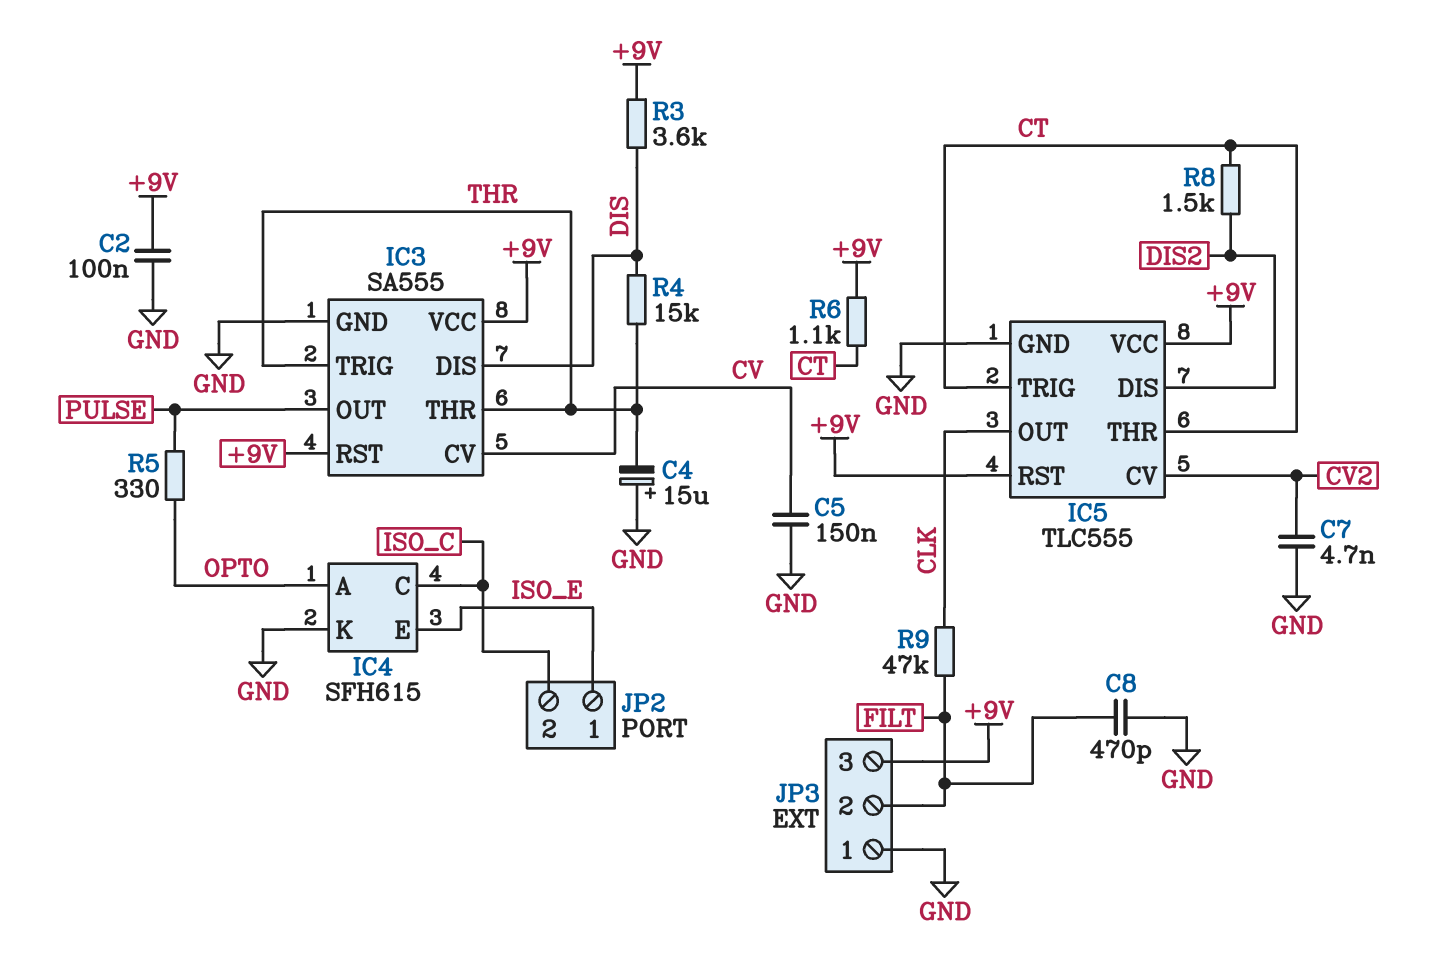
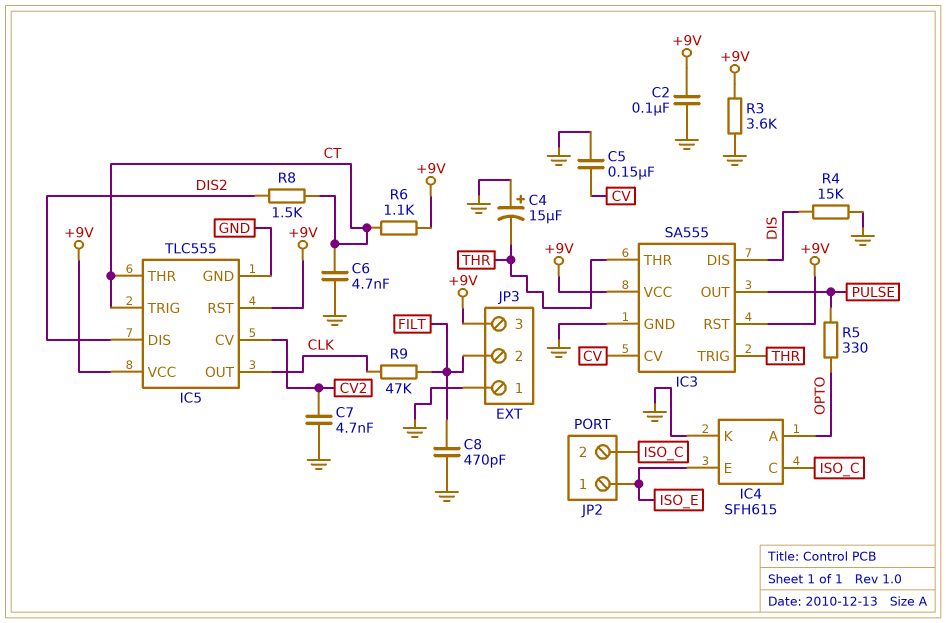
C6: none -> 4.7nF (CT, GND)
R3: 3.6k (+9V, DIS) -> 3.6k (+9V, GND)
R4: 15k (DIS, THR) -> 15k (DIS, GND)

